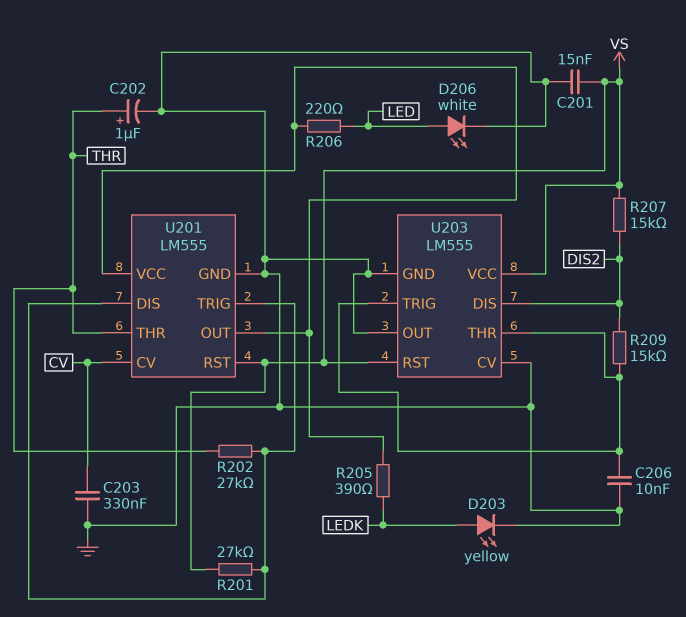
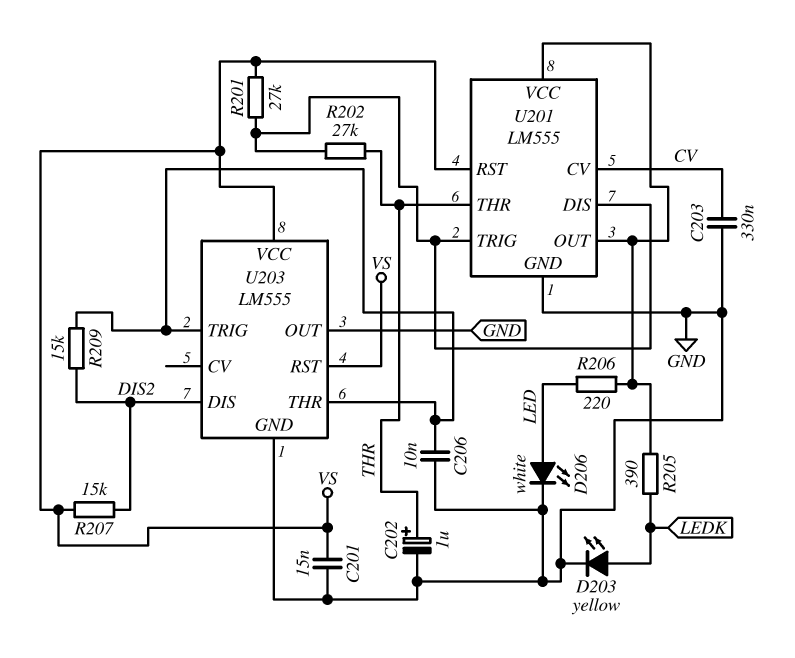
U203 pin CV: GND -> none

